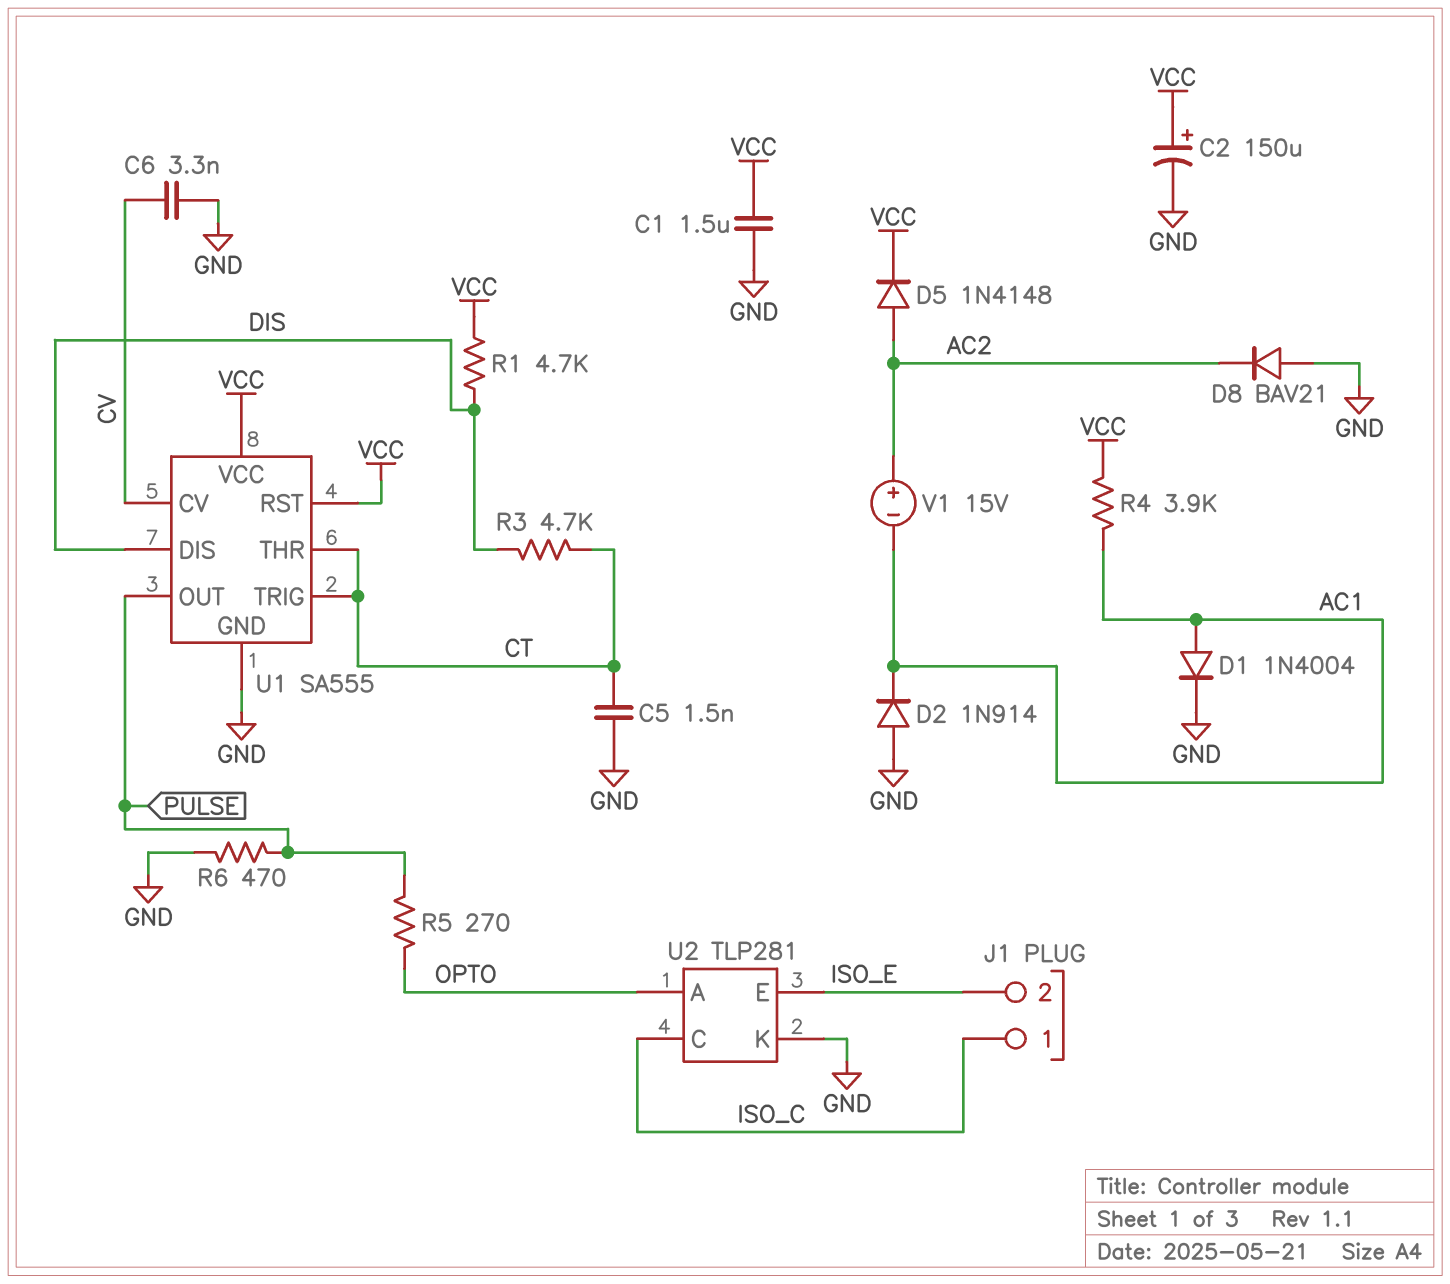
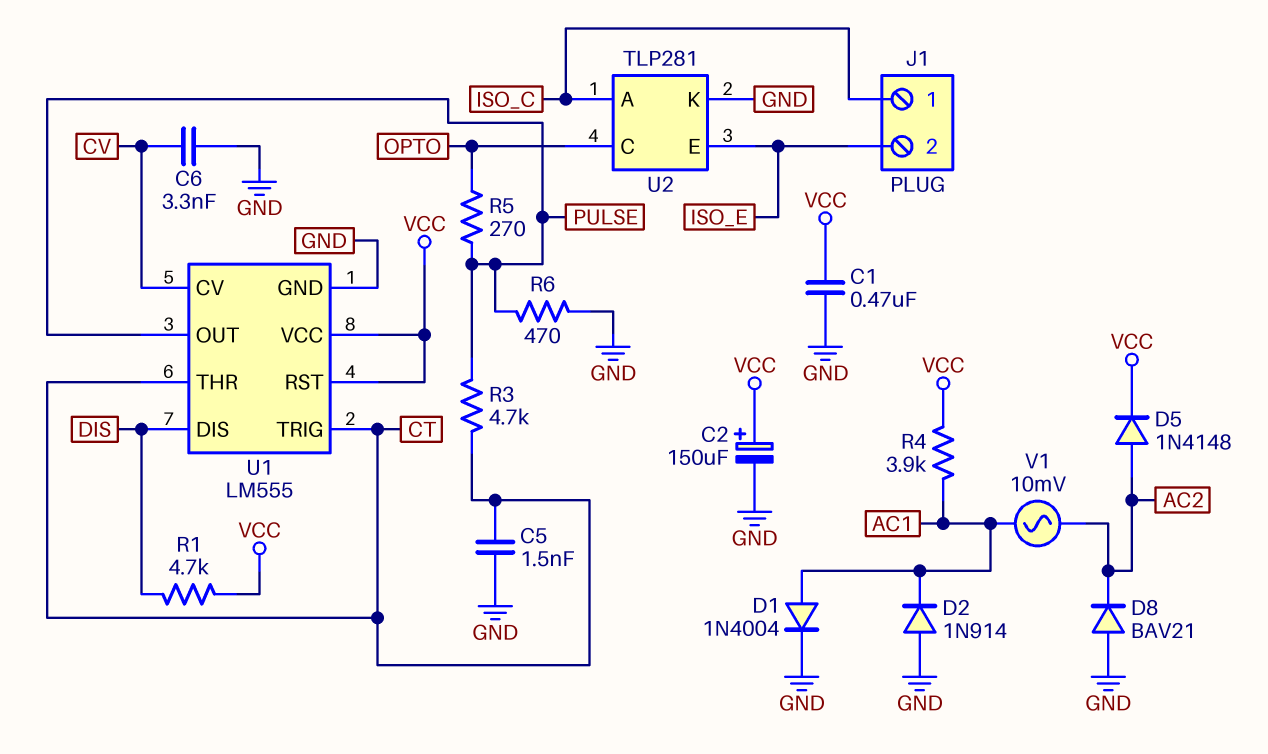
C1: 1.5uF (GND, VCC) -> 470nF (GND, VCC)
R3: 4.7k (CT, DIS) -> 4.7k (CT, PULSE)
U1: SA555 -> LM555
U2 pin A: OPTO -> ISO_C
U2 pin C: ISO_C -> OPTO
V1: 15V (plus AC2, minus AC1) -> AC 10mV (AC1, AC2)

